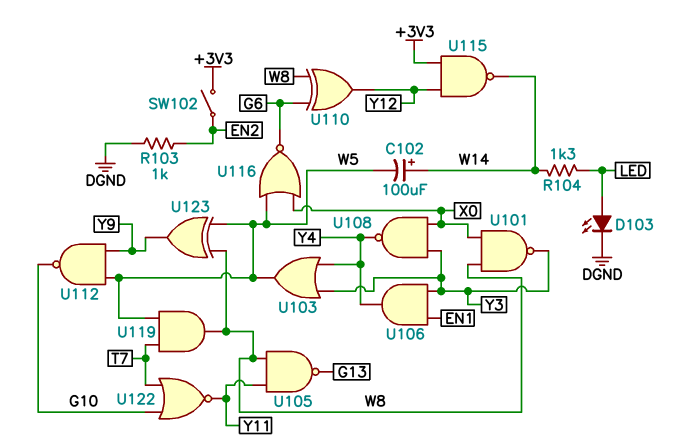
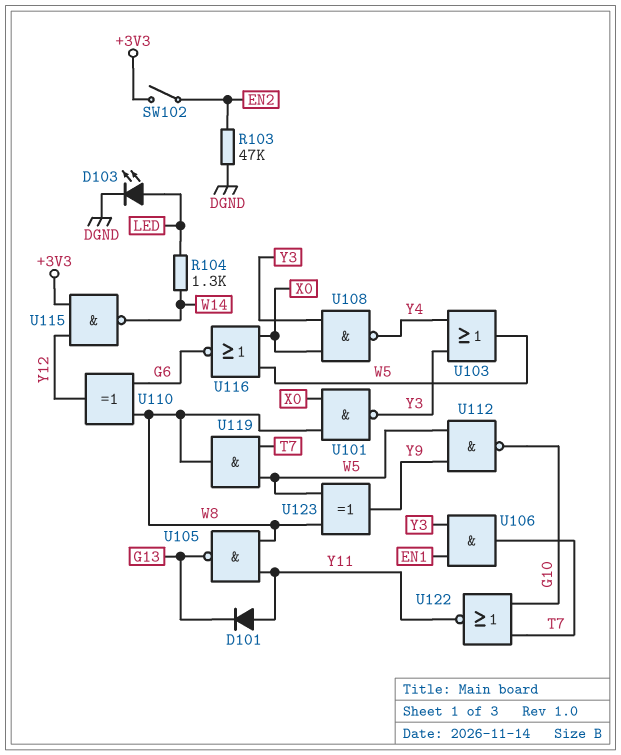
C102: 100uF (plus W14, minus W5) -> none
D101: none -> diode (A Y11, K G13)
R103: 1k (DGND, EN2) -> 47k (DGND, EN2)
U106: AND (in EN1, in Y3, out Y4) -> AND (in EN1, in Y3, out T7)

